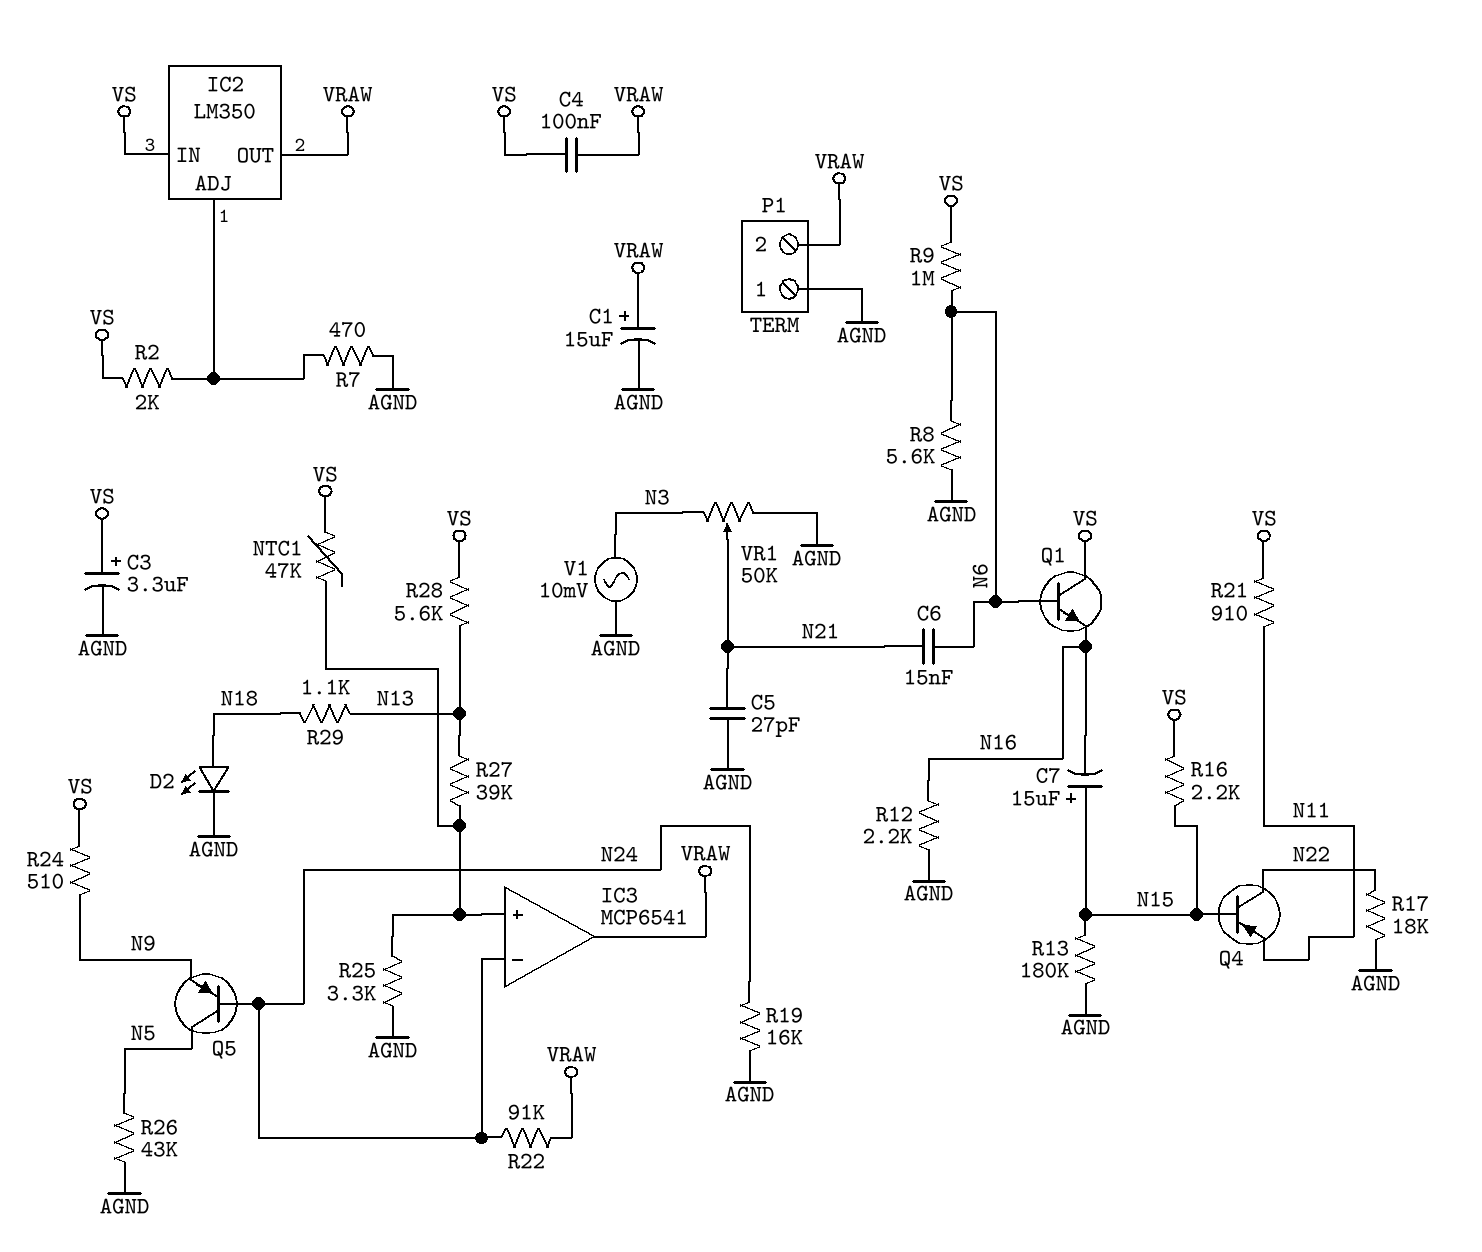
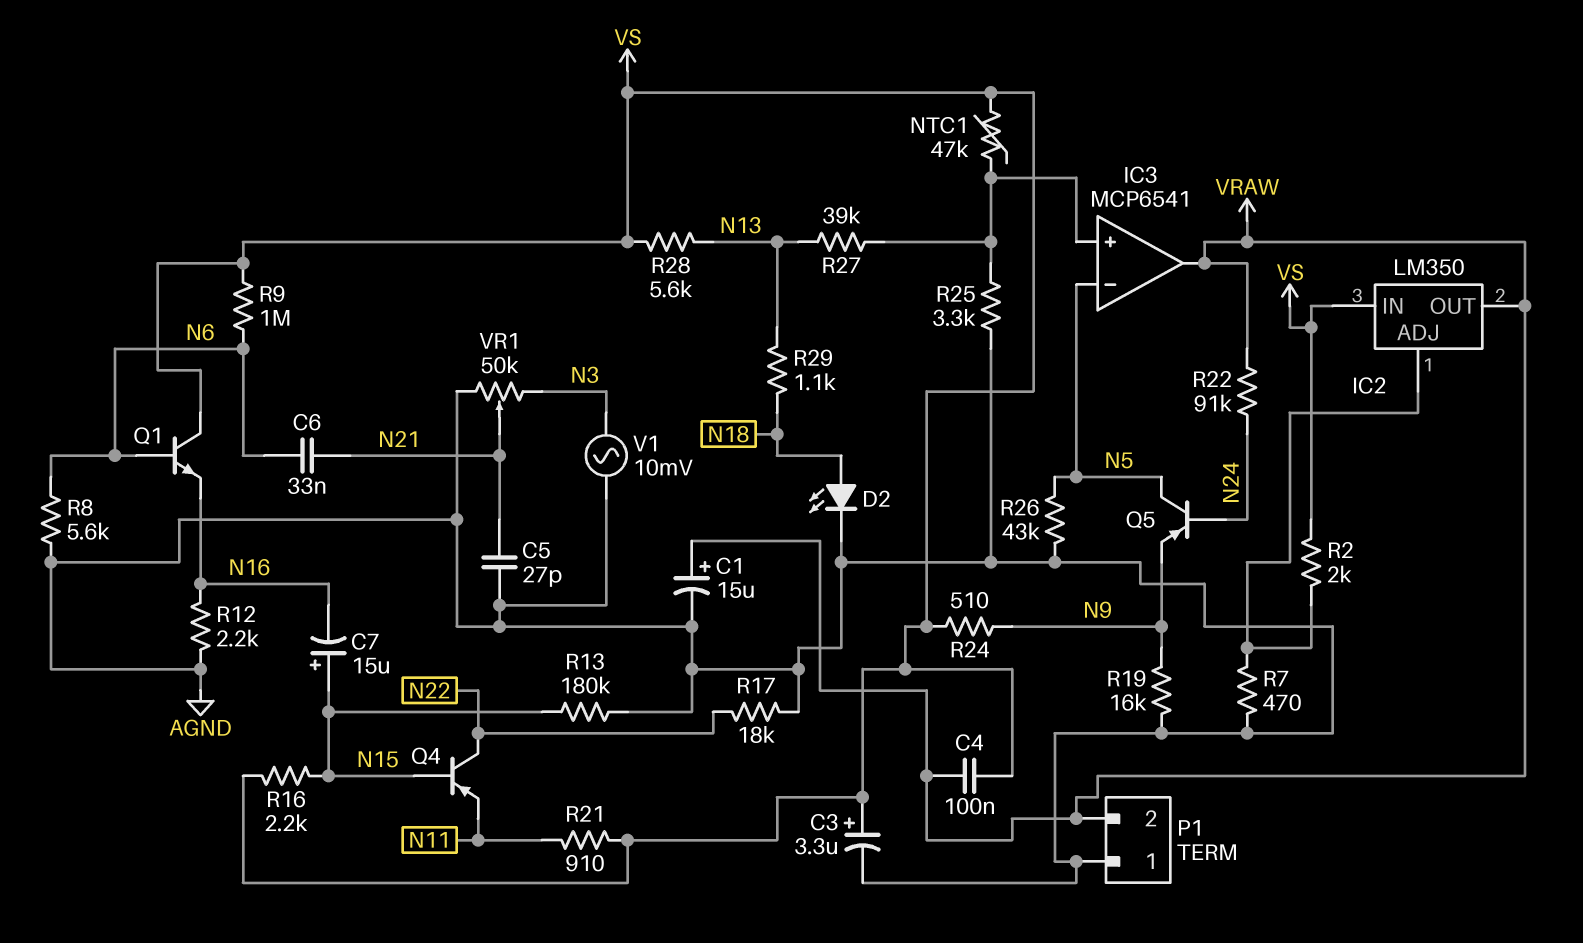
C6: 15nF (N6, N21) -> 33nF (N6, N21)
IC3 pin in-: N24 -> N5
R19: 16k (AGND, N24) -> 16k (AGND, N9)

